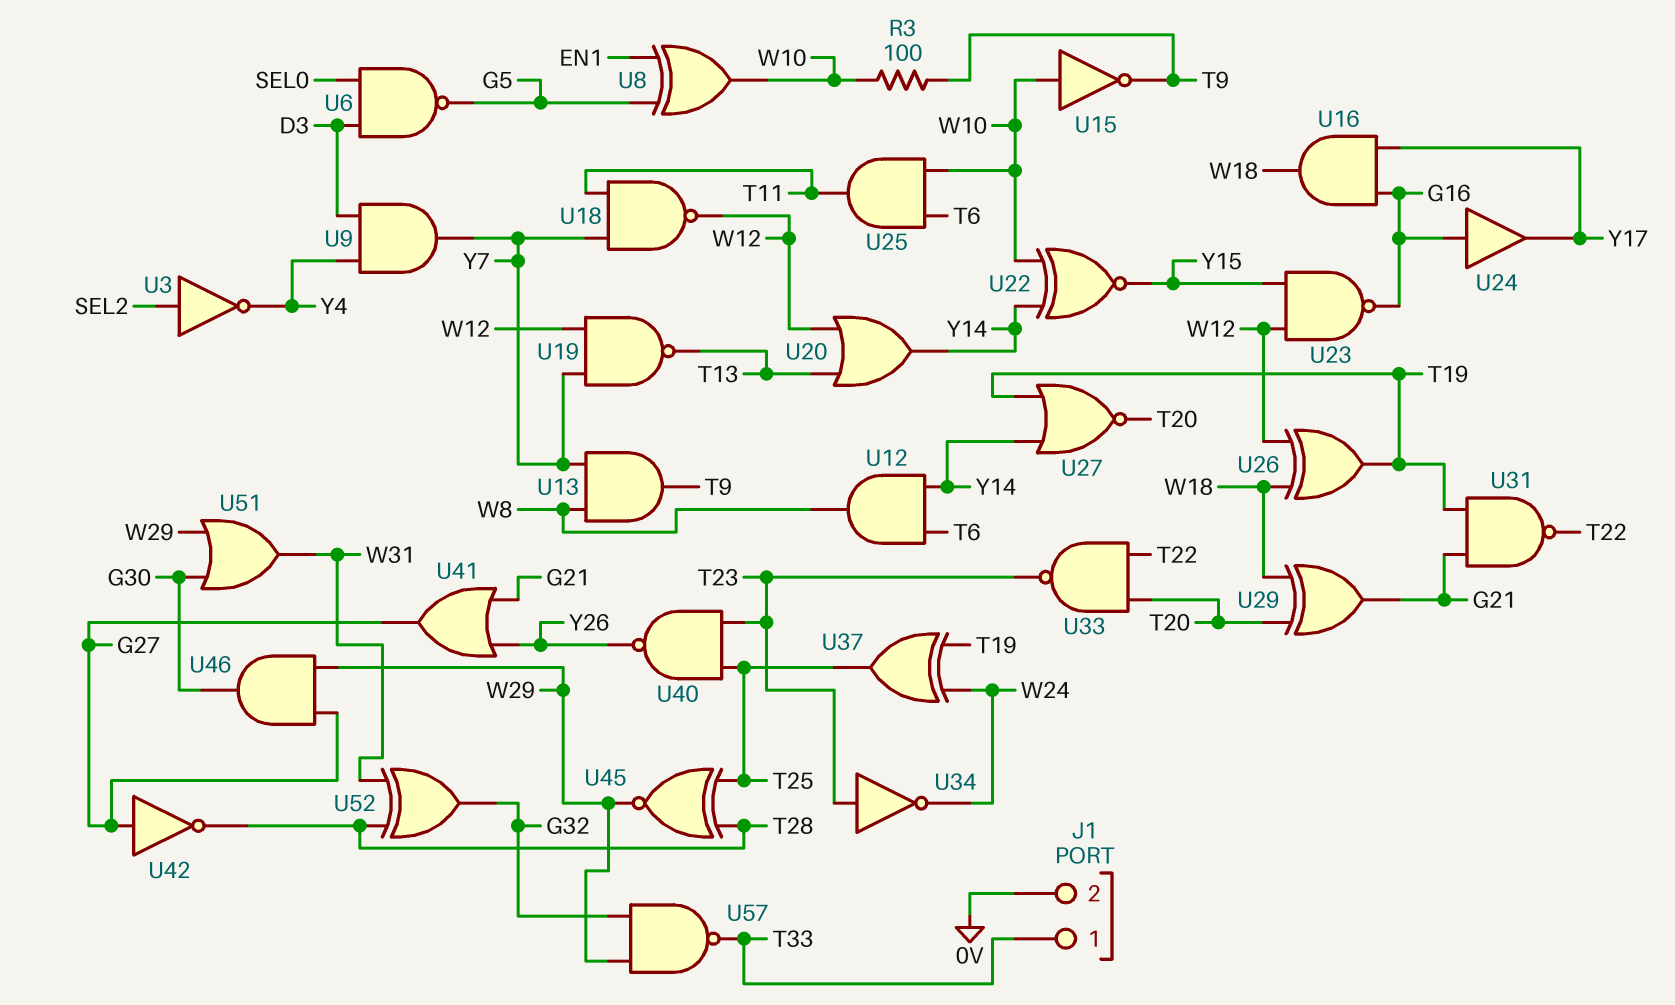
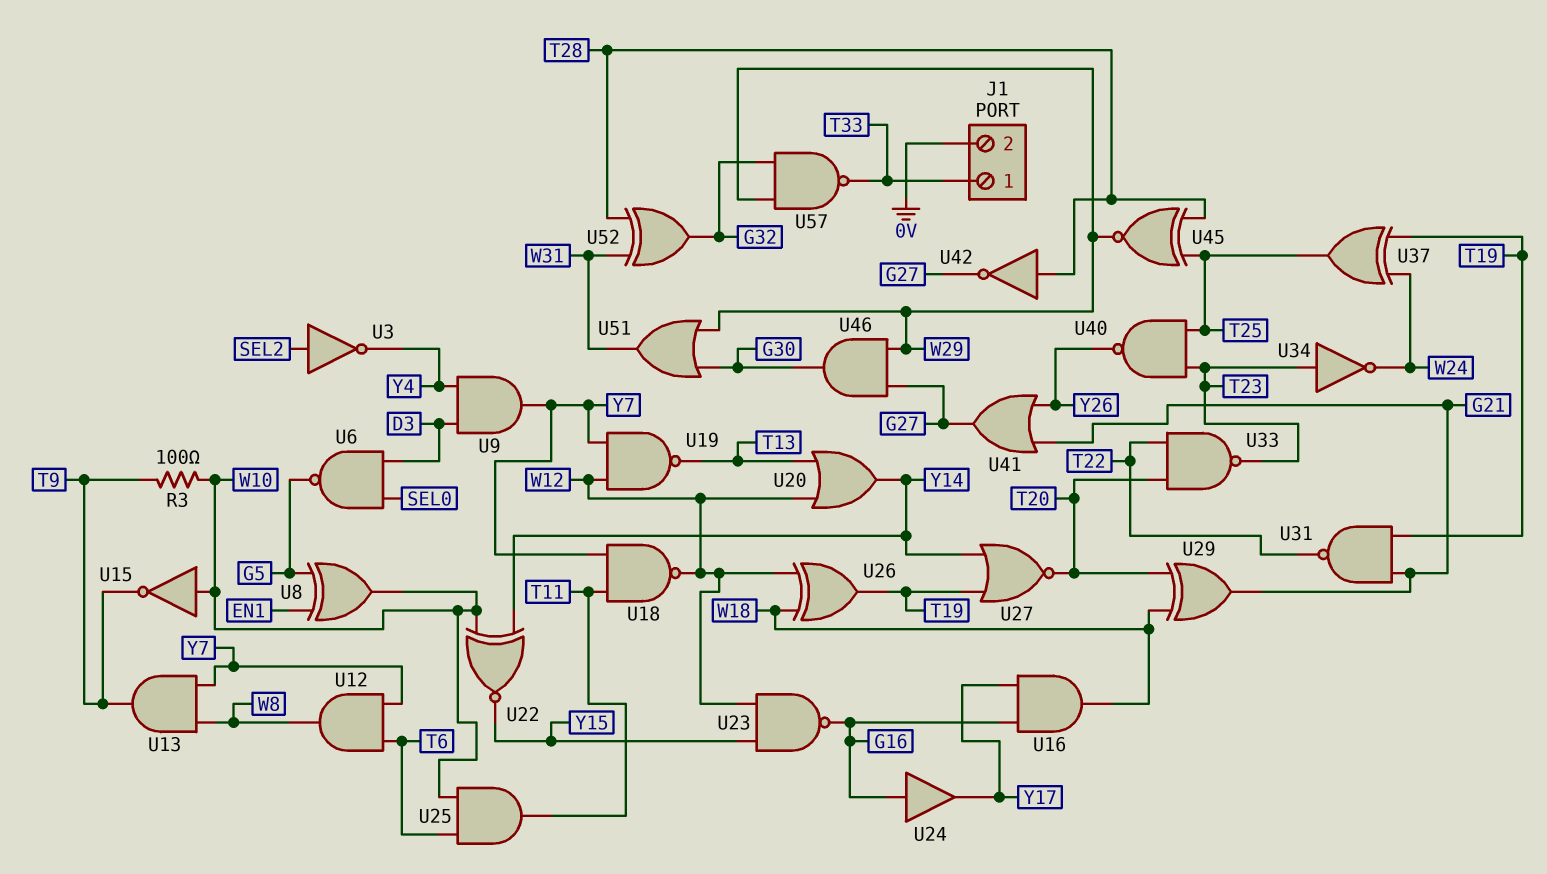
U12: AND (in T6, in Y14, out W8) -> AND (in T6, in Y7, out W8)
U42: NOT (in G27, out T28) -> NOT (in T28, out G27)

